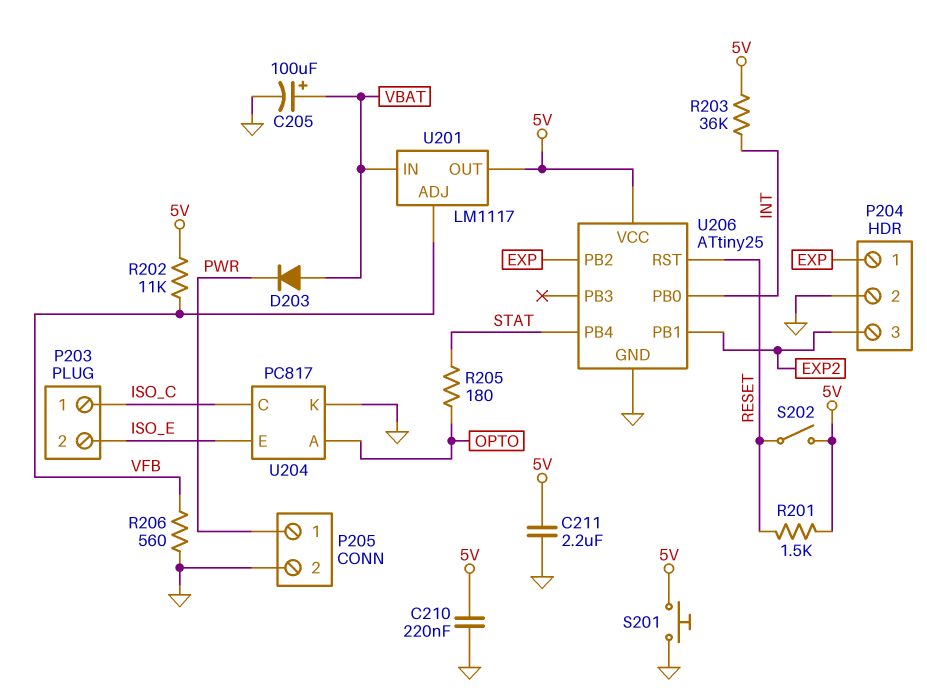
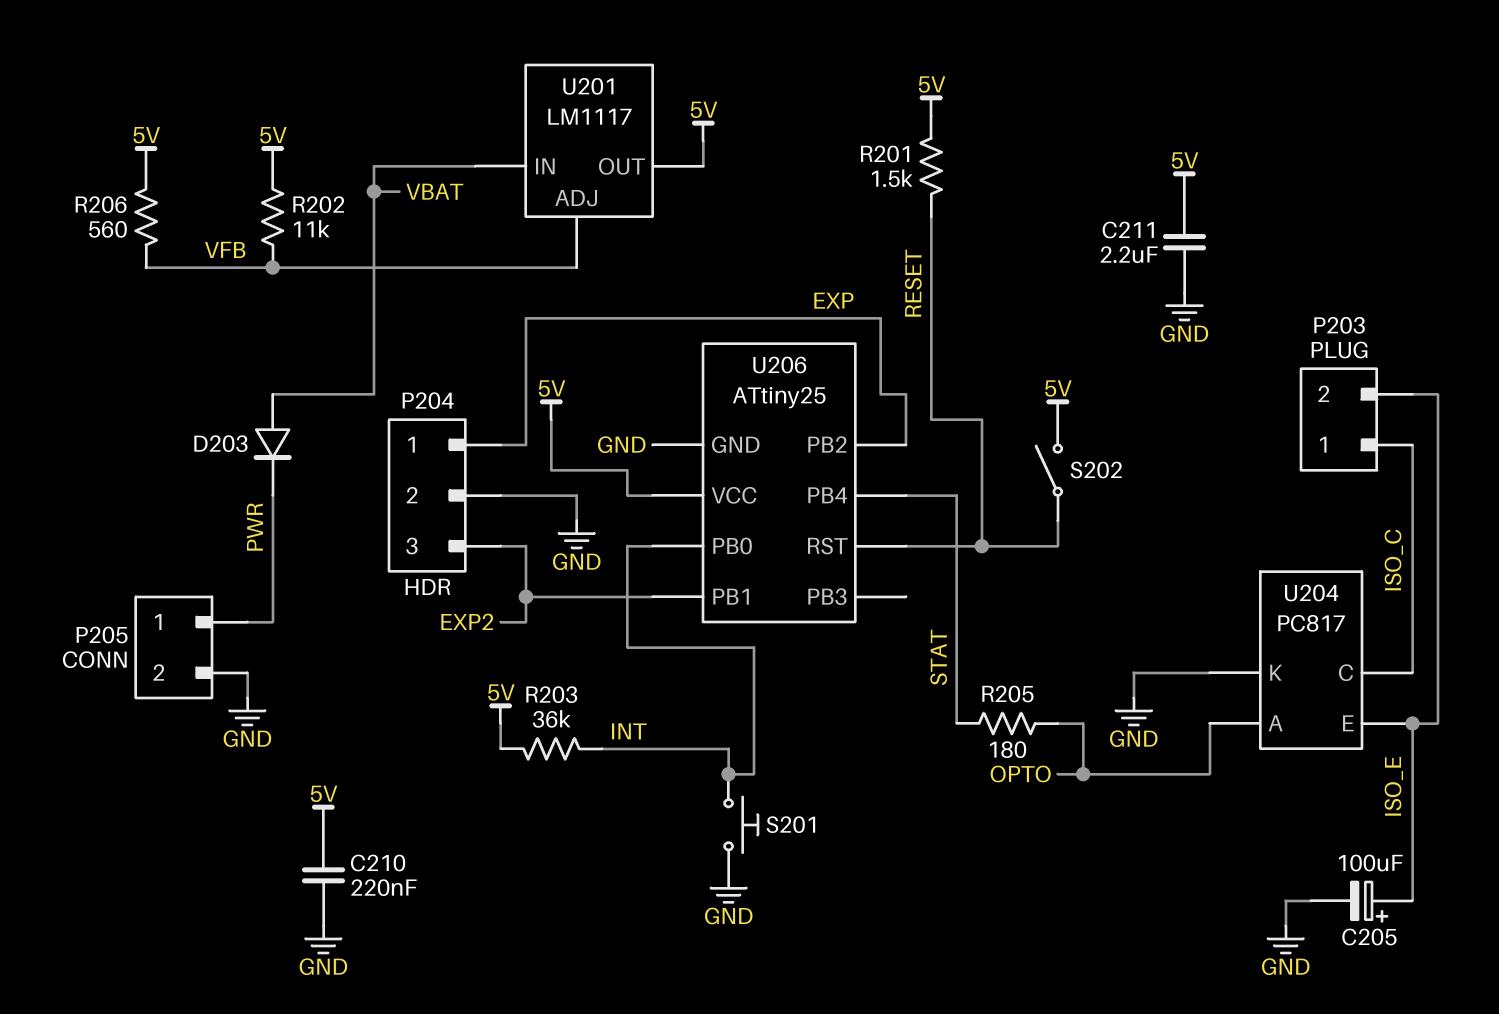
C205: 100uF (plus VBAT, minus GND) -> 100uF (plus ISO_E, minus GND)
R206: 560 (GND, VFB) -> 560 (5V, VFB)
S201: button (5V, GND) -> button (GND, INT)

